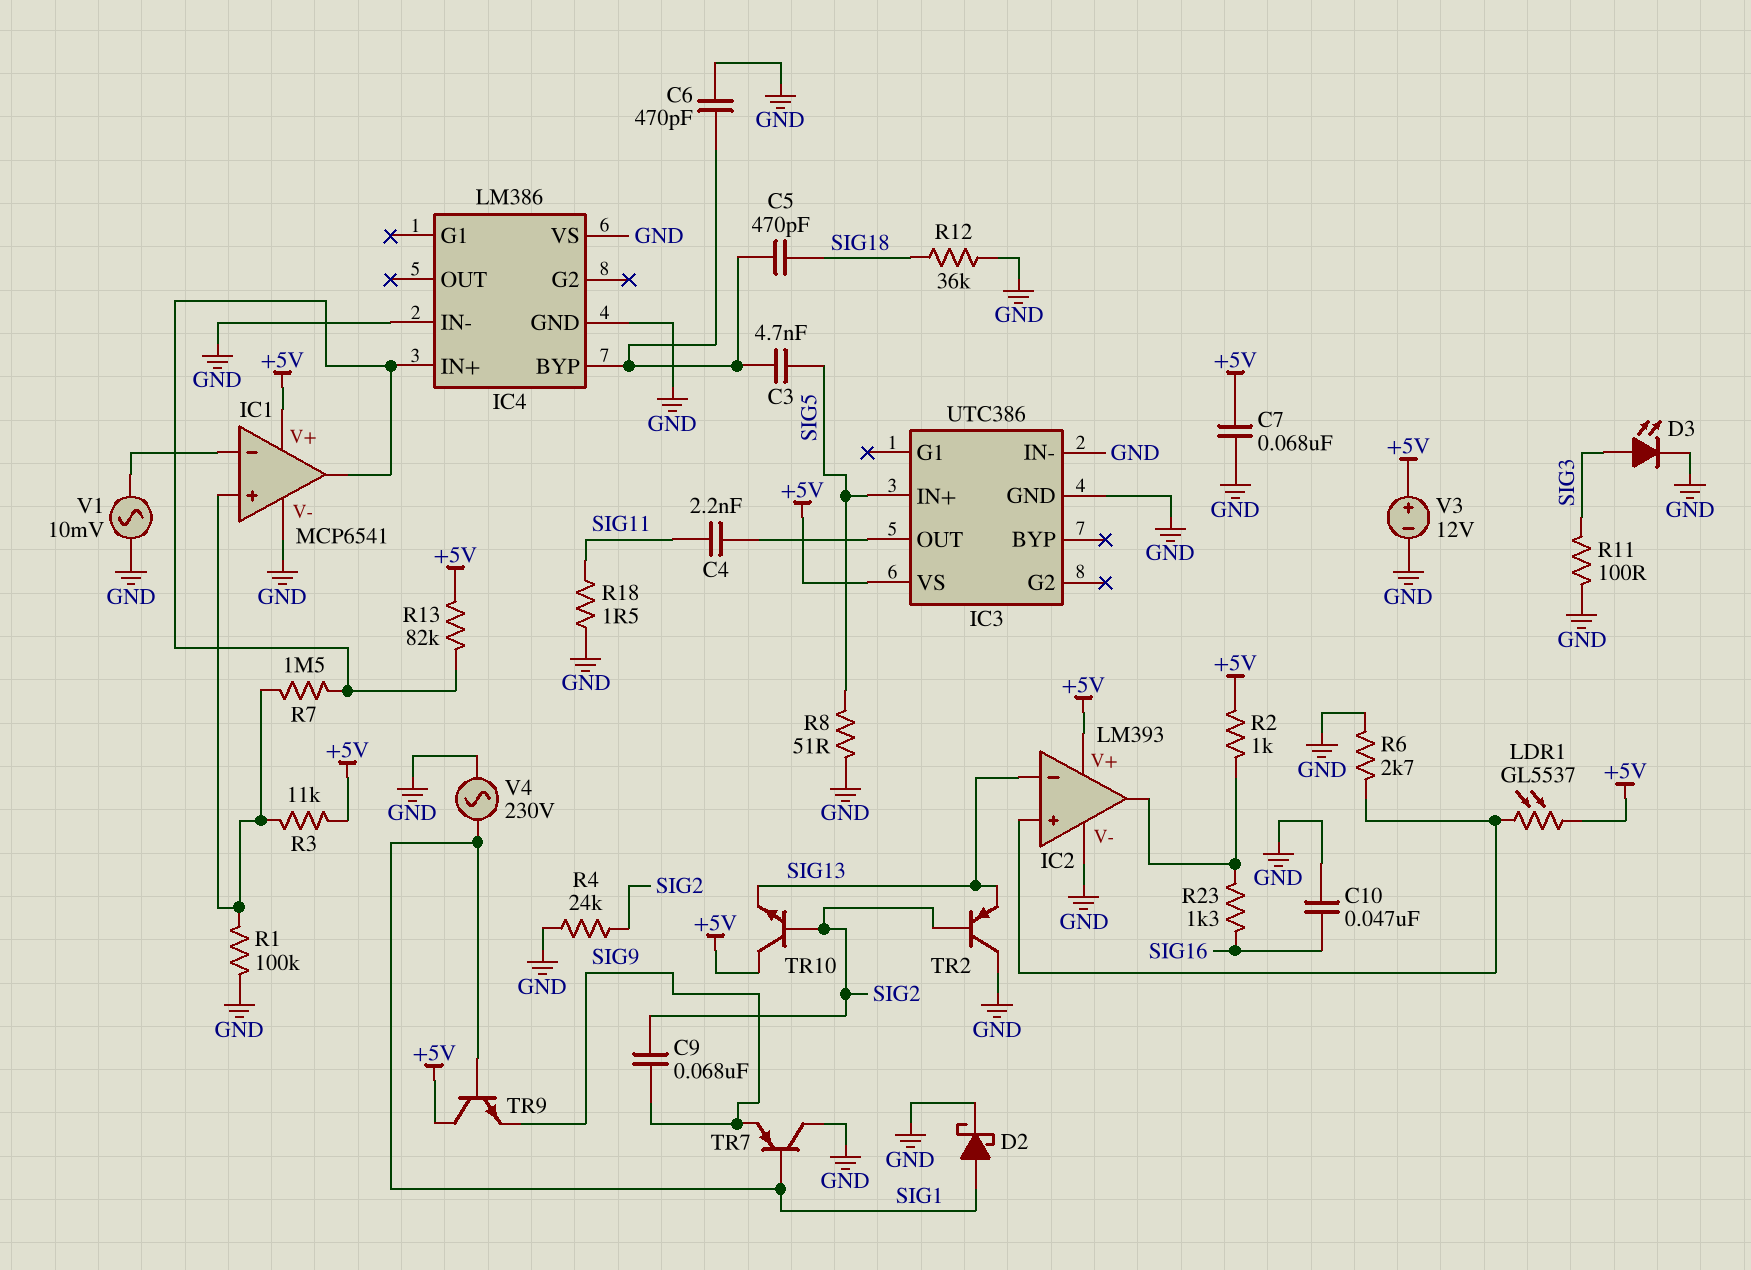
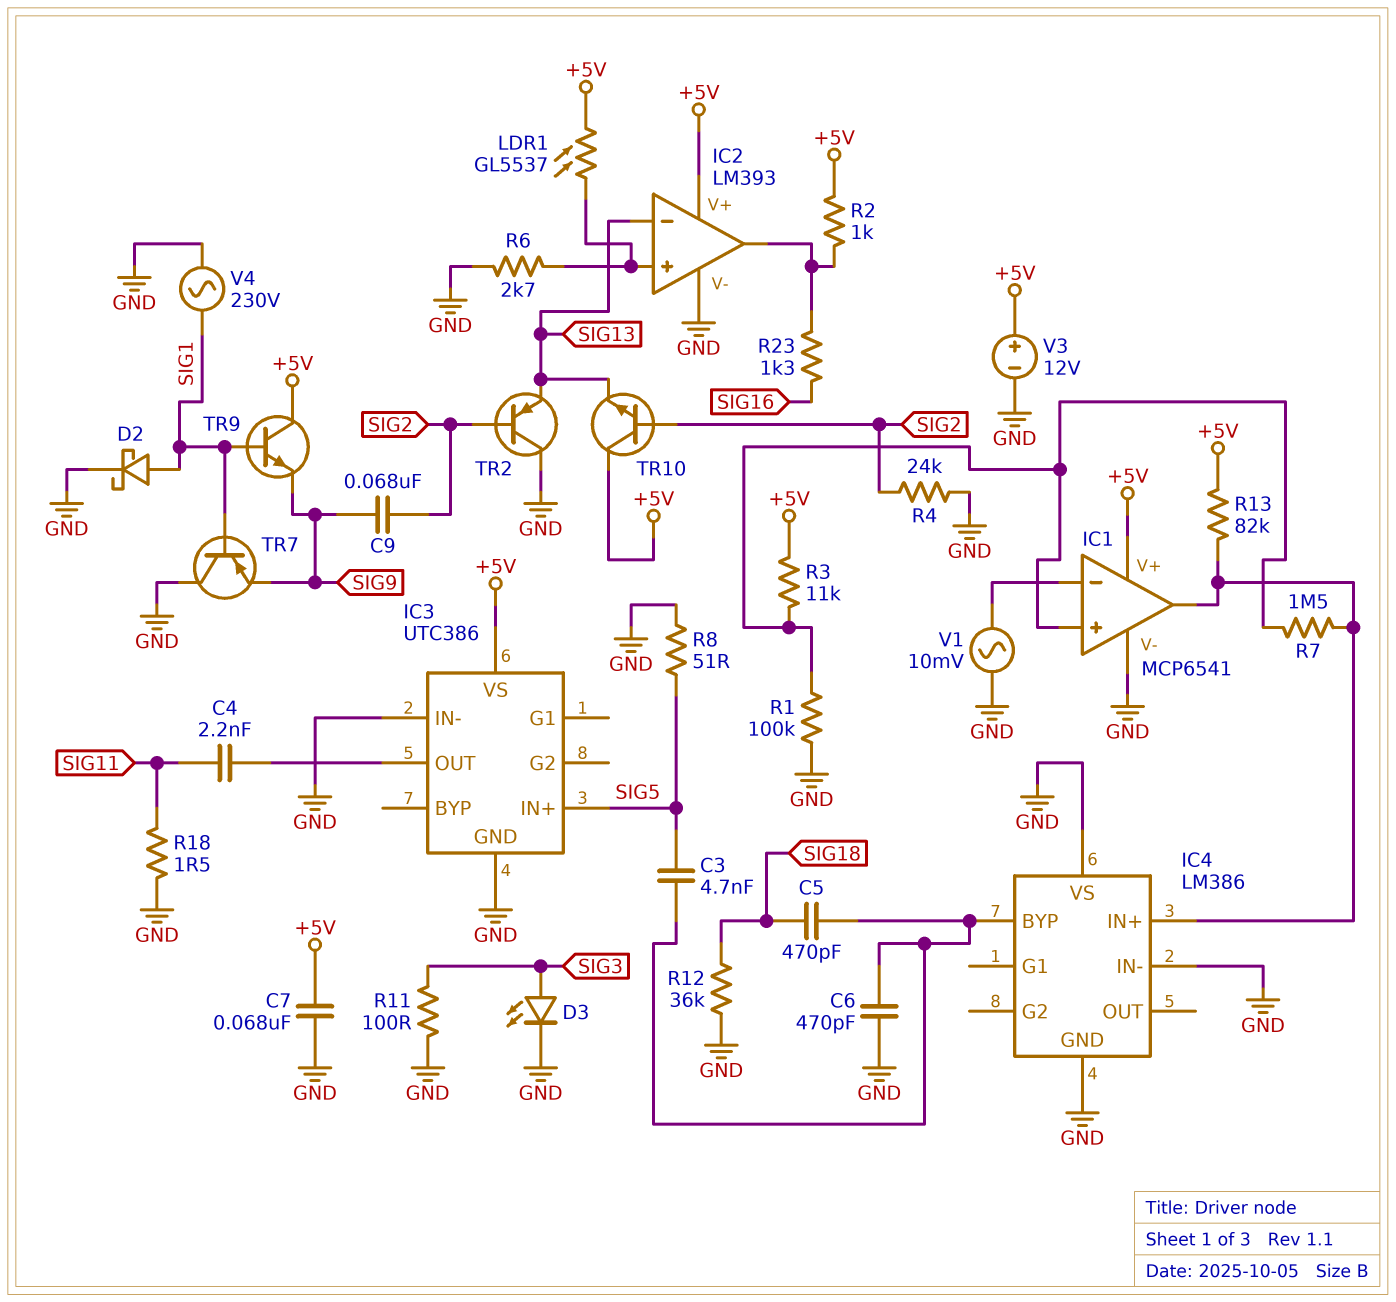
C10: 47nF (GND, SIG16) -> none

